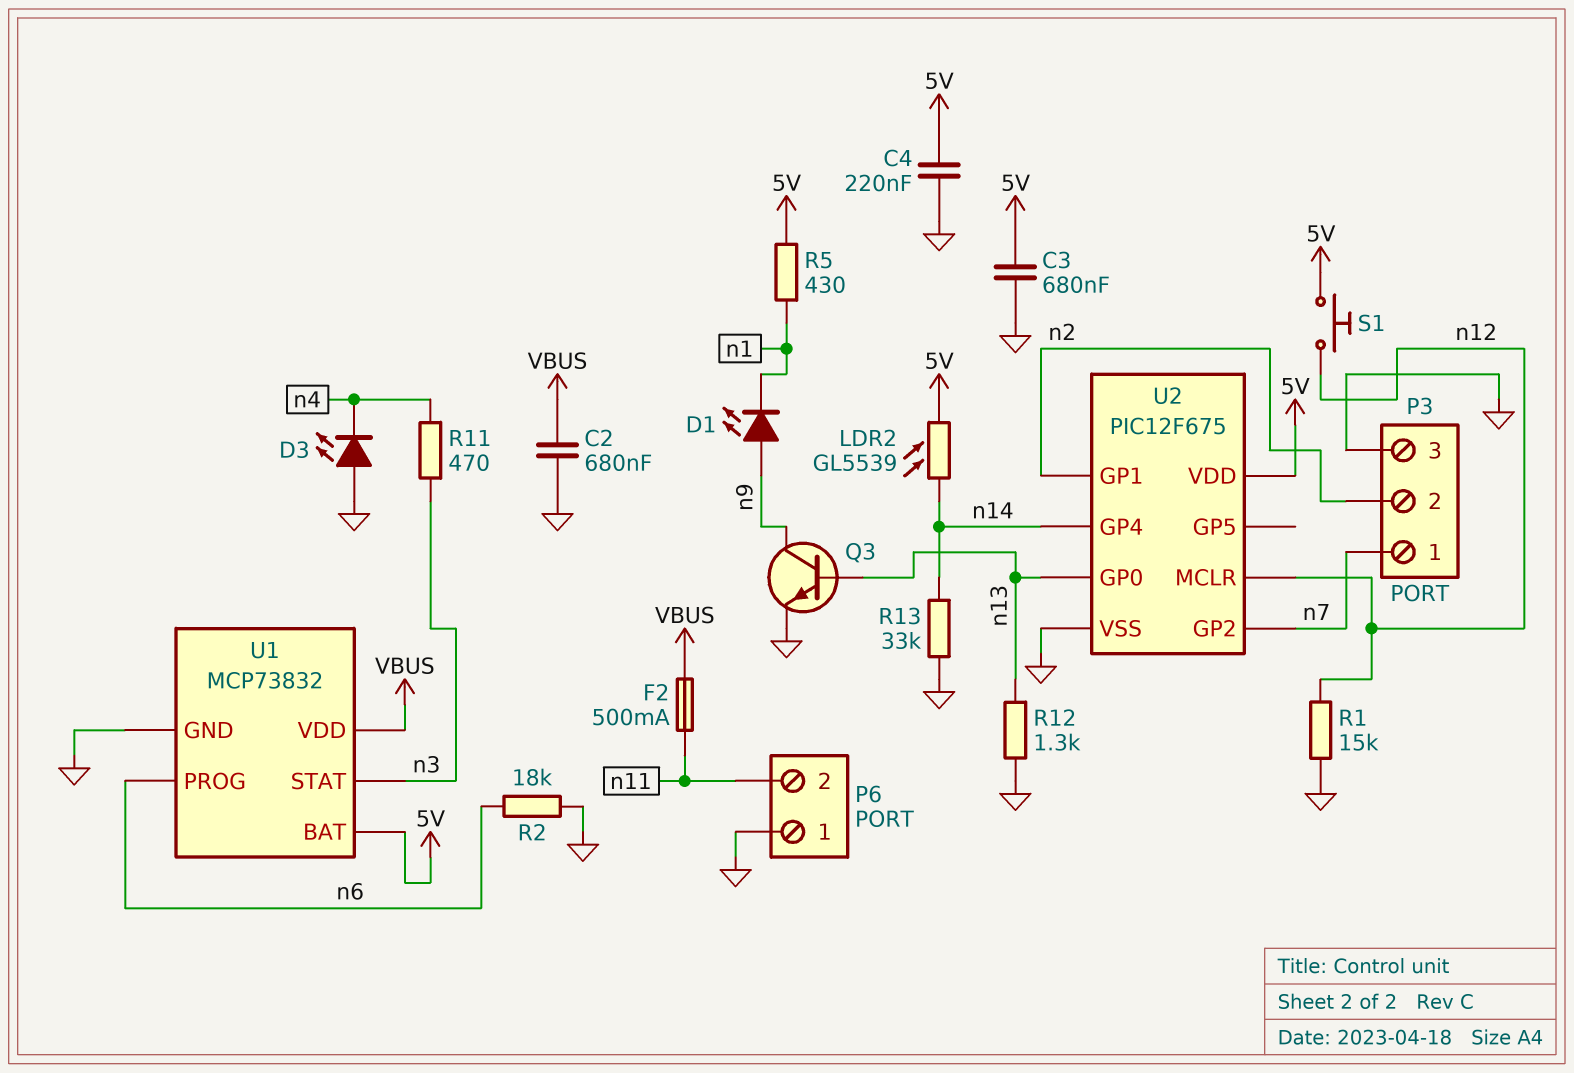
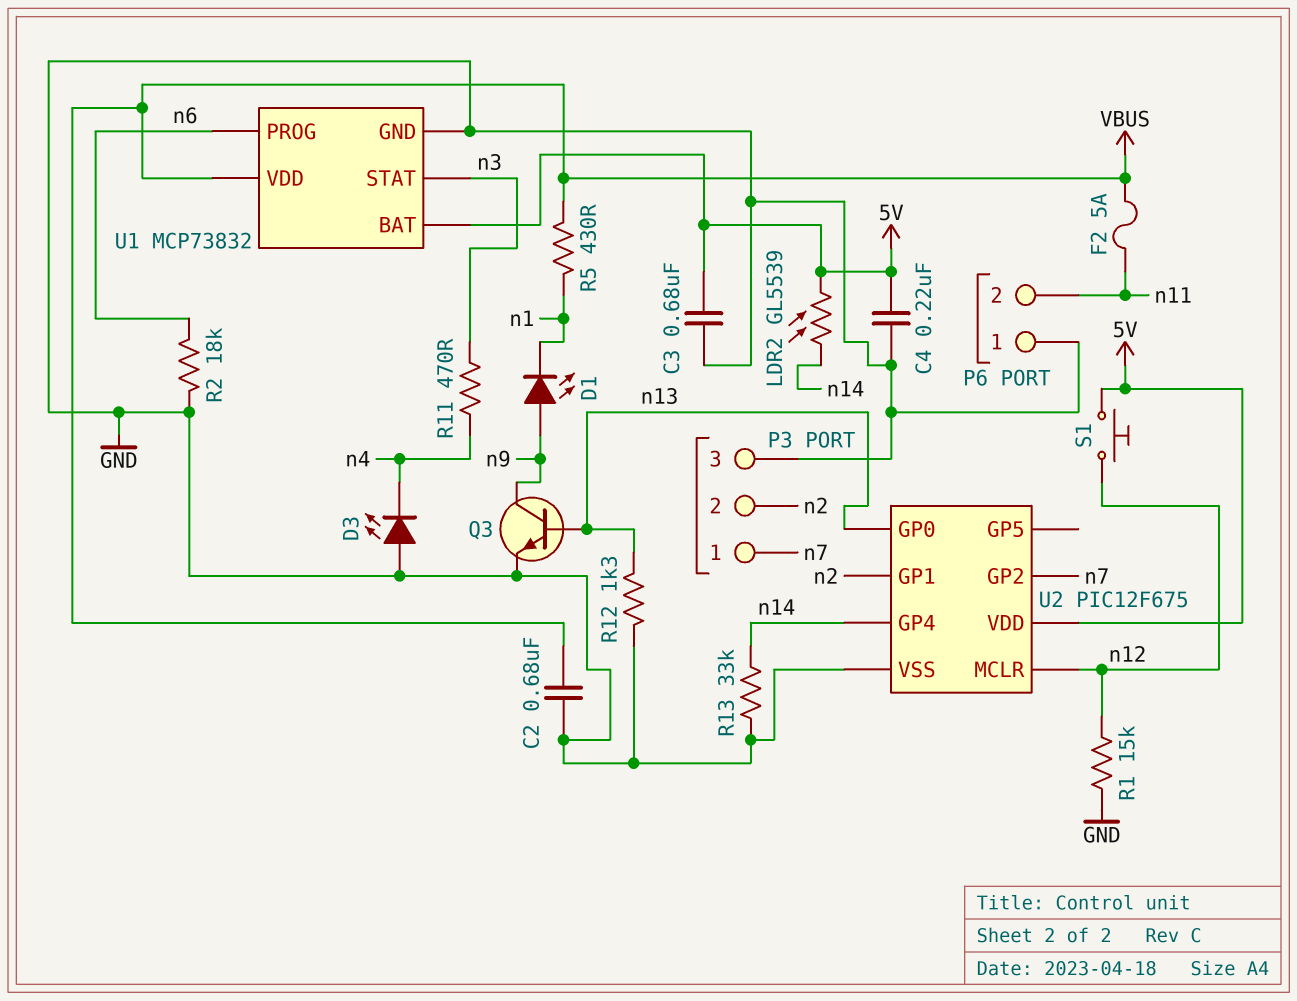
F2: 500mA (VBUS, n11) -> 5A (VBUS, n11)
R5: 430 (5V, n1) -> 430 (VBUS, n1)

